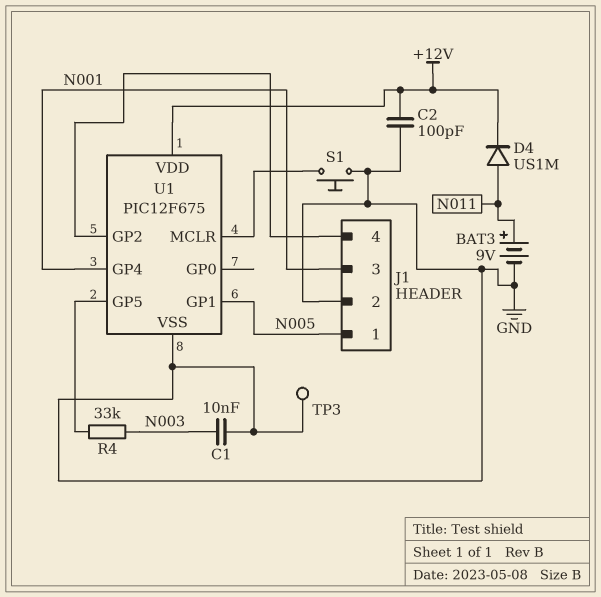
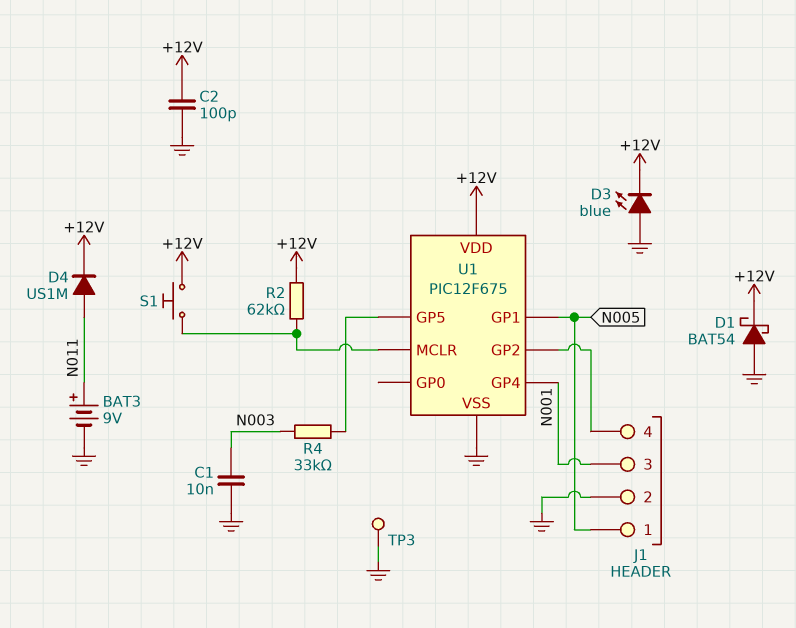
D1: none -> schottky BAT54 (A GND, K +12V)
D3: none -> LED blue (A GND, K +12V)
R2: none -> 62k (+12V, U1/MCLR)
S1: button (GND, U1/MCLR) -> button (+12V, U1/MCLR)

